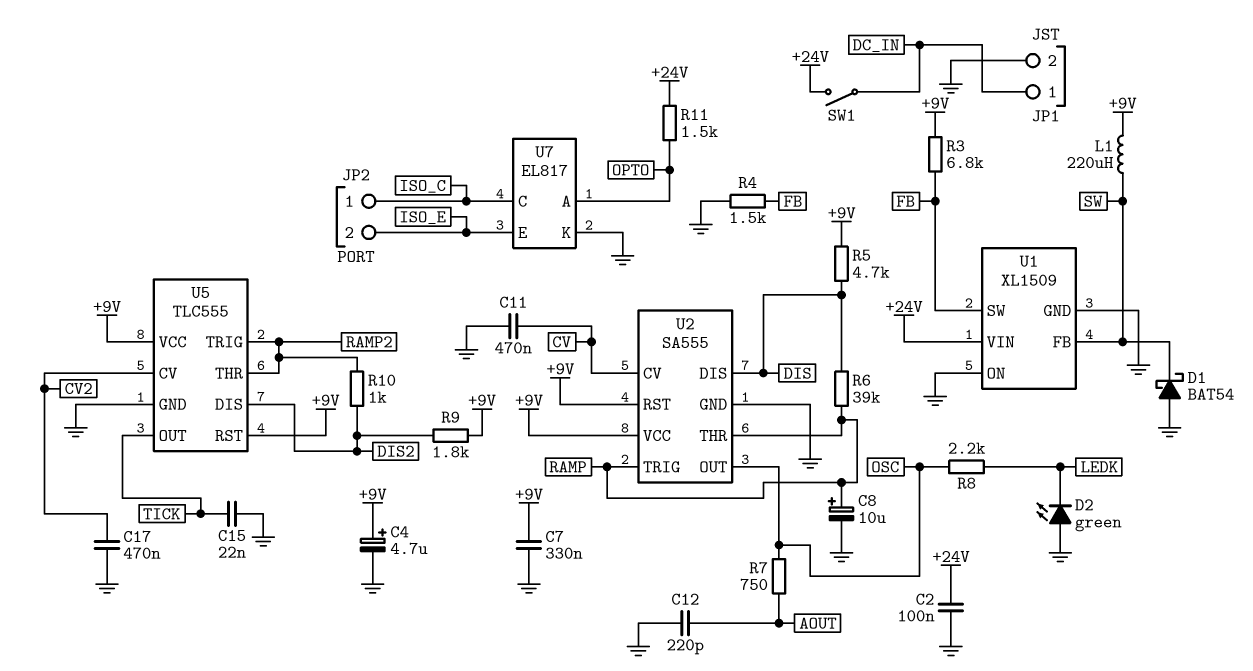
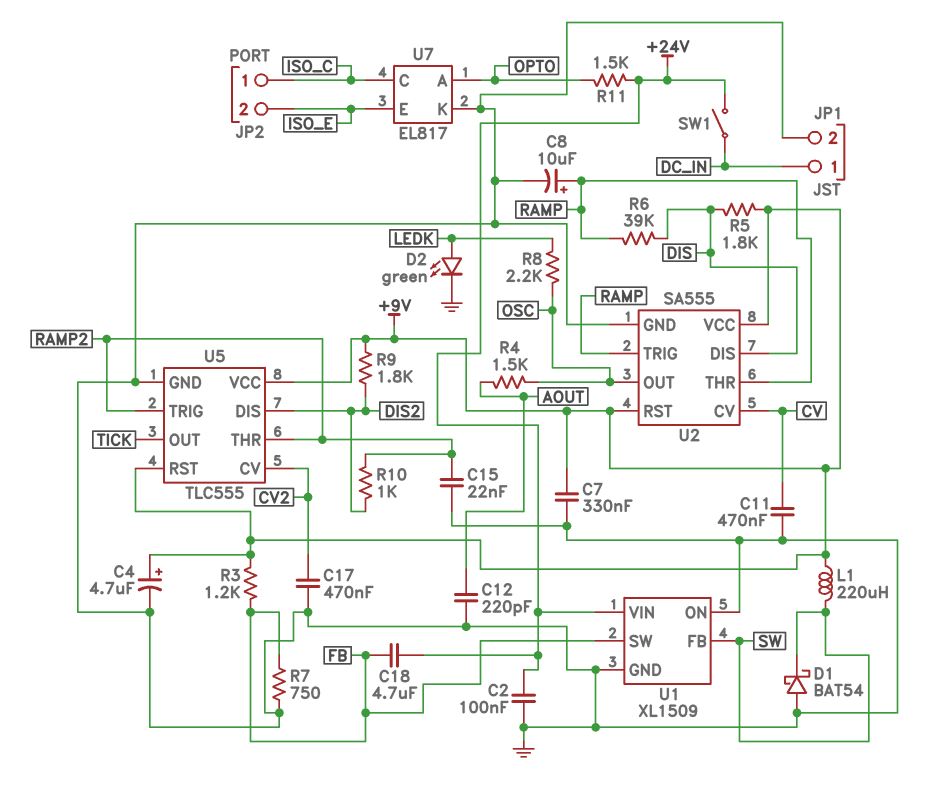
C15: 22nF (GND, TICK) -> 22nF (GND, RAMP2)
C18: none -> 4.7uF (+24V, FB)
D2: LED green (A GND, K LEDK) -> LED green (A LEDK, K GND)
R3: 6.8k (+9V, FB) -> 1.2k (+9V, FB)
R4: 1.5k (FB, GND) -> 1.5k (AOUT, OSC)
R5: 4.7k (+9V, DIS) -> 1.8k (+9V, DIS)
R7: 750 (AOUT, OSC) -> 750 (FB, GND)

